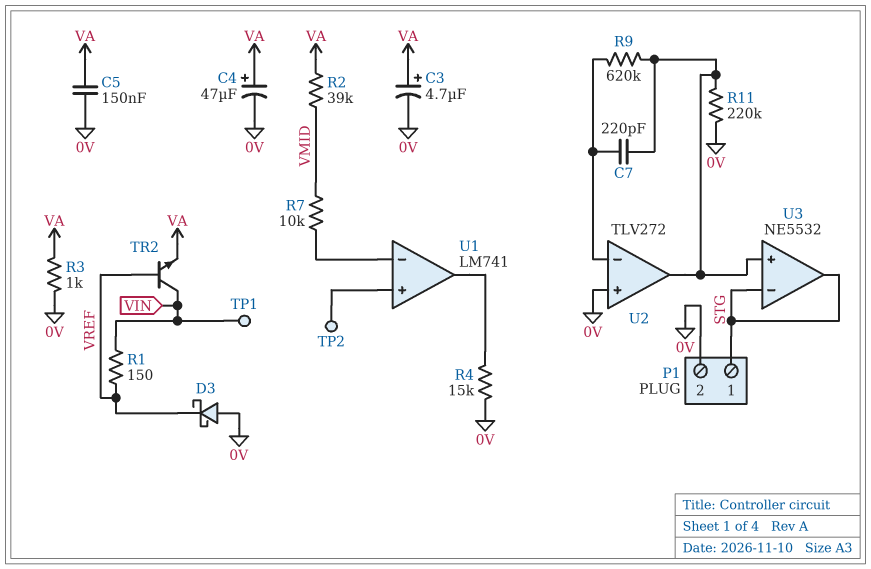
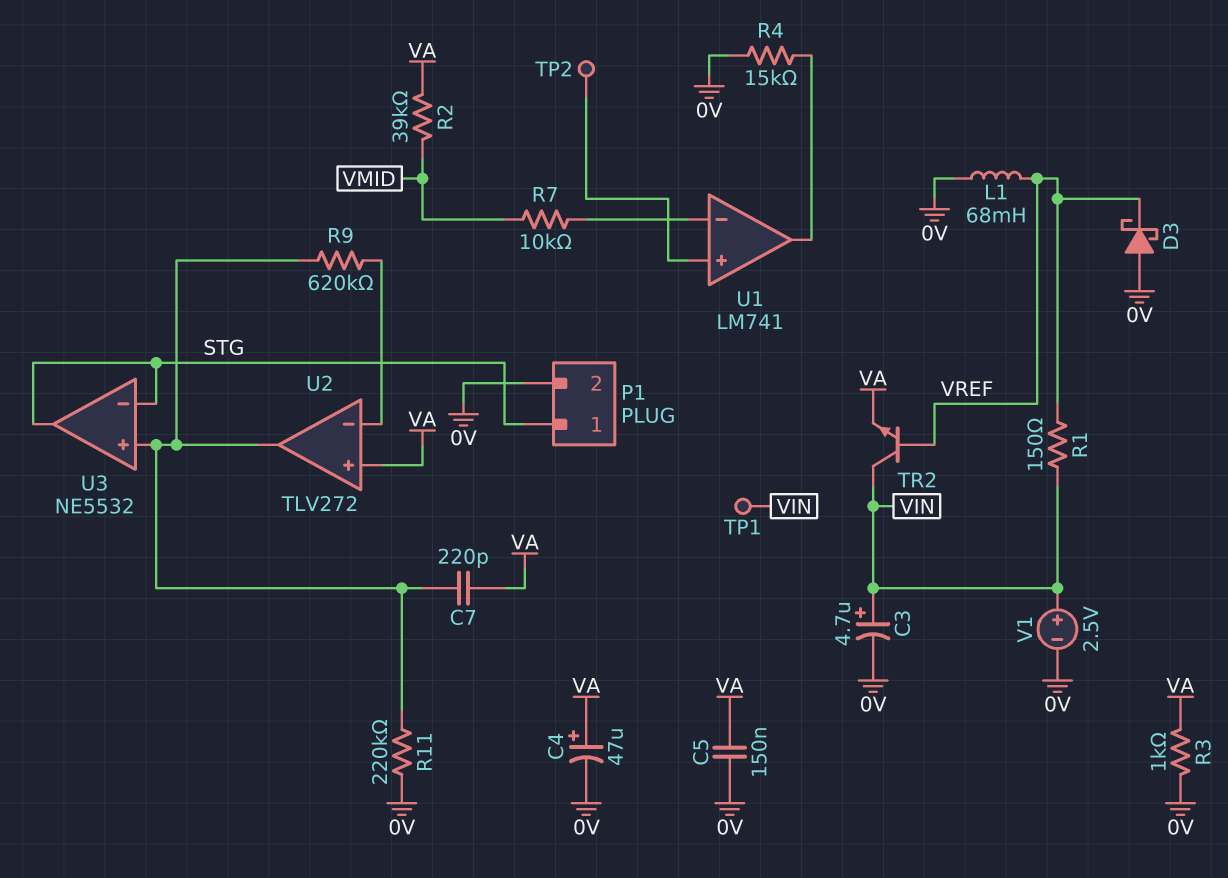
C3: 4.7uF (plus VA, minus 0V) -> 4.7uF (plus VIN, minus 0V)
C7: 220pF (U2/in-, U2/out) -> 220pF (U2/out, VA)
L1: none -> 68mH (0V, VREF)
U2 pin in+: 0V -> VA
V1: none -> 2.5V (plus VIN, minus 0V)

